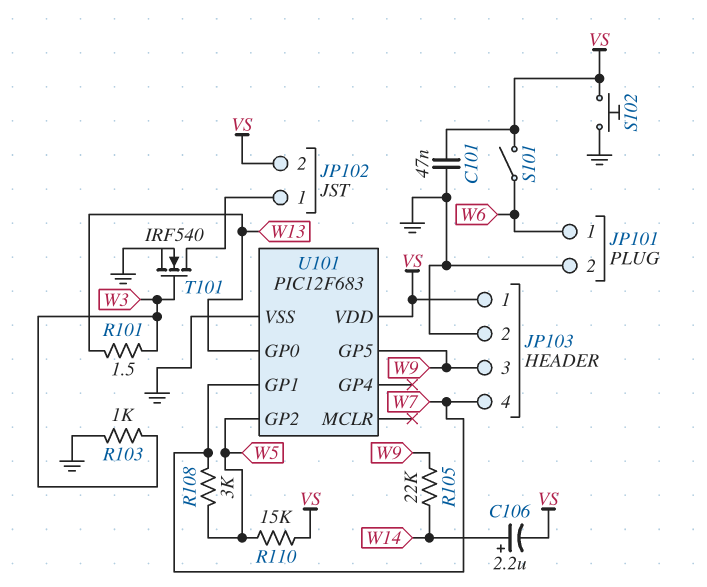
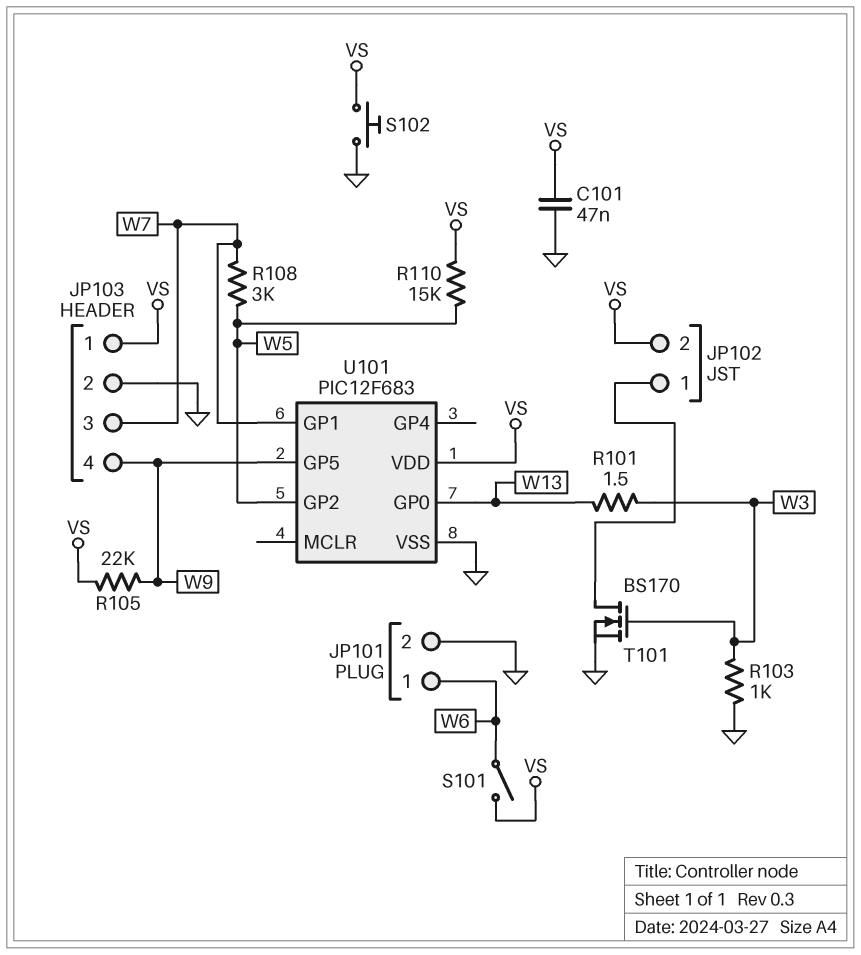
C106: 2.2uF (plus W14, minus VS) -> none
JP103 pin 3: W9 -> W7
JP103 pin 4: W7 -> W9
R105: 22k (W9, W14) -> 22k (VS, W9)
T101: NMOS IRF540 (G W3, D JP102/1, S GND) -> NMOS BS170 (G W3, D JP102/1, S GND)

